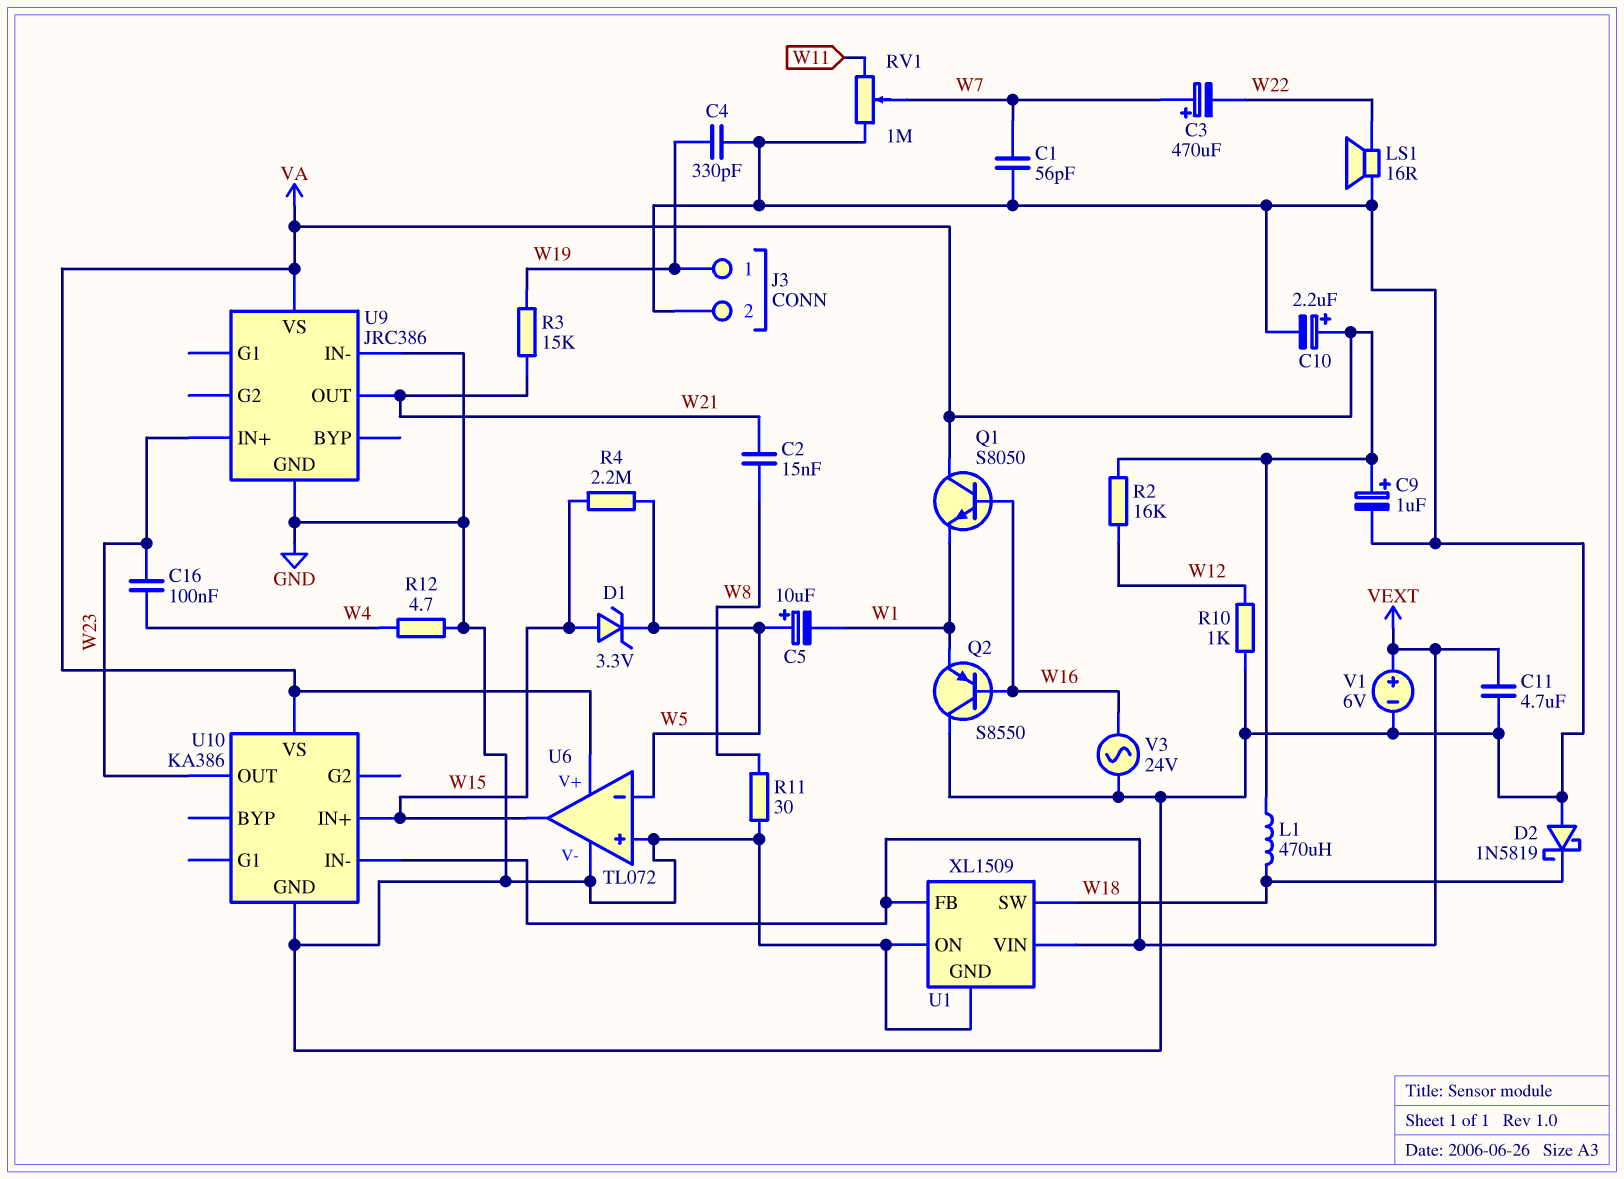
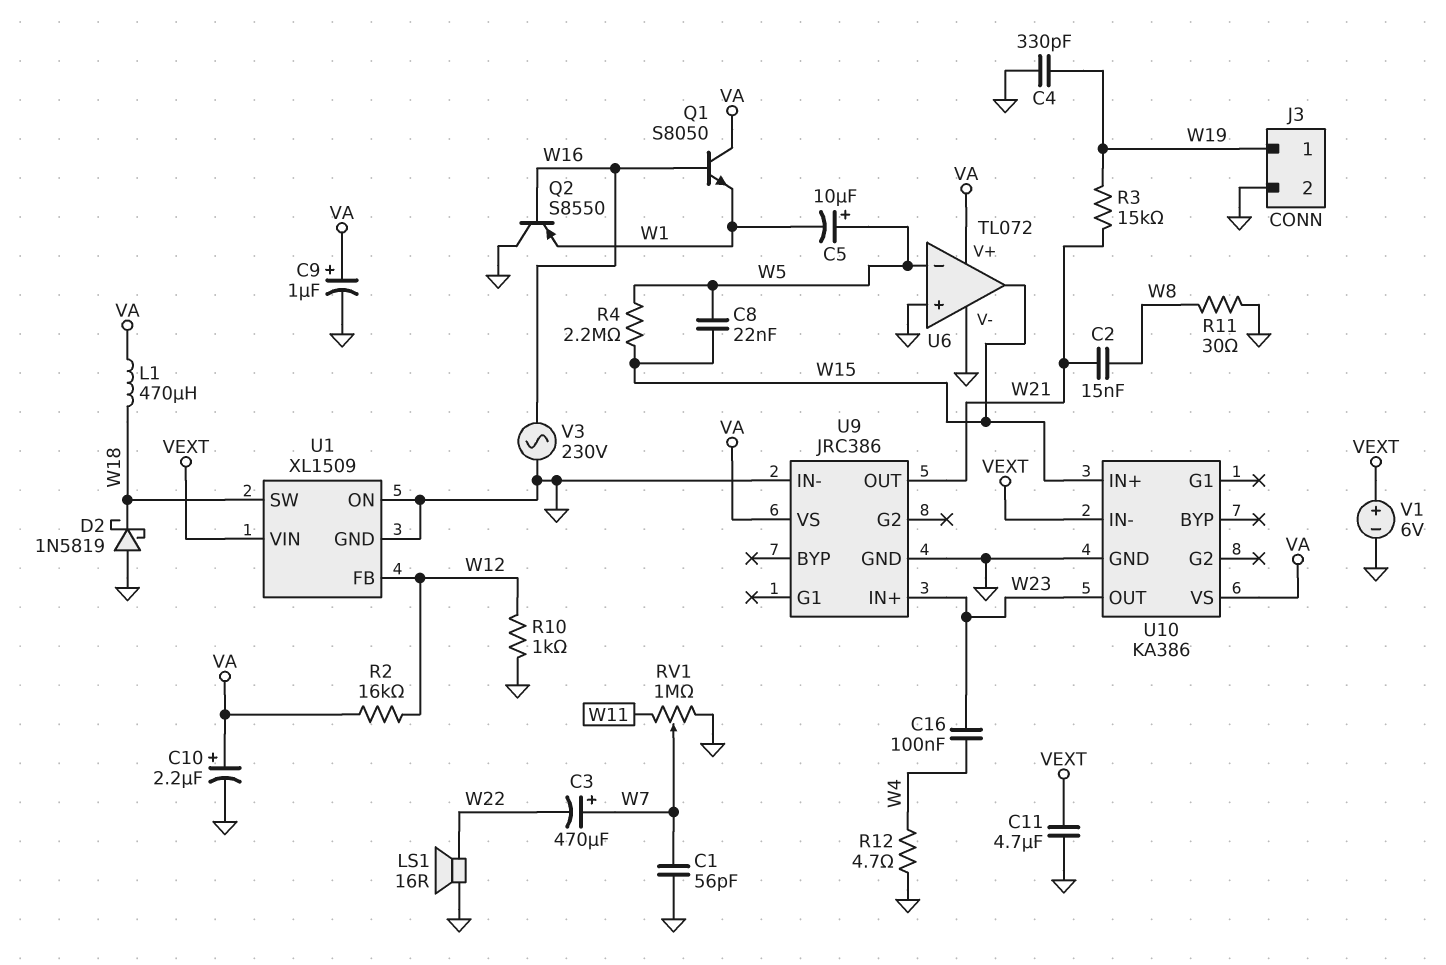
C8: none -> 22nF (W5, W15)
D1: zener 3.3V (A W15, K W5) -> none
U1 pin FB: VEXT -> W12
V3: AC 24V (GND, W16) -> AC 230V (GND, W16)

